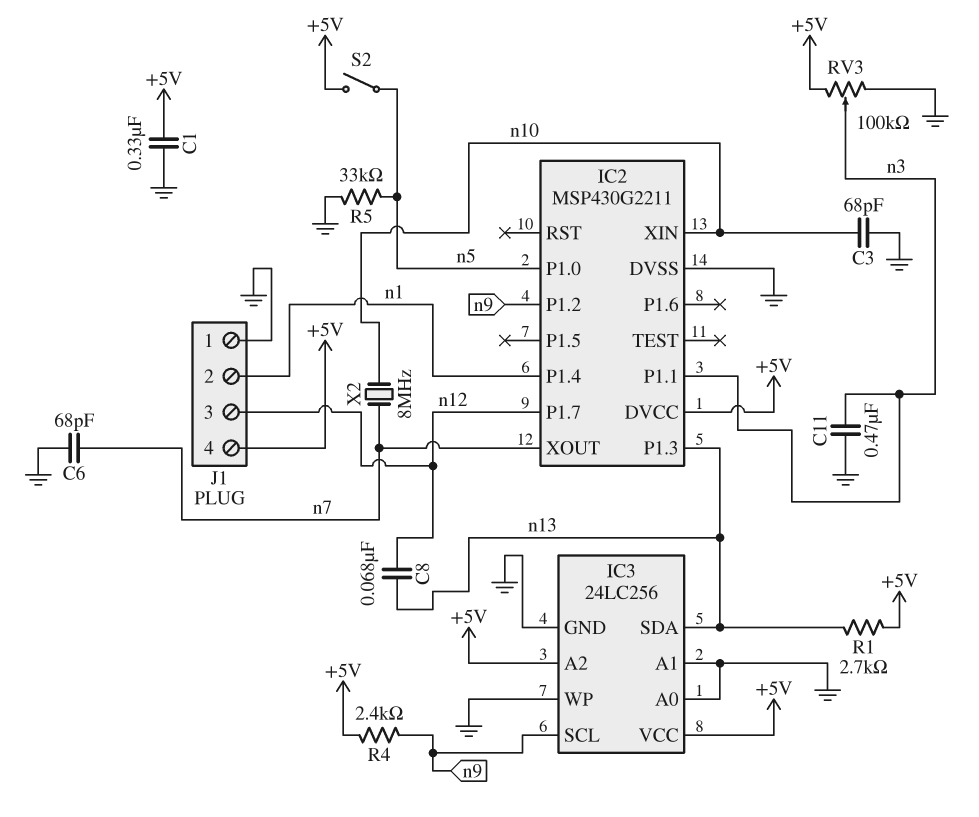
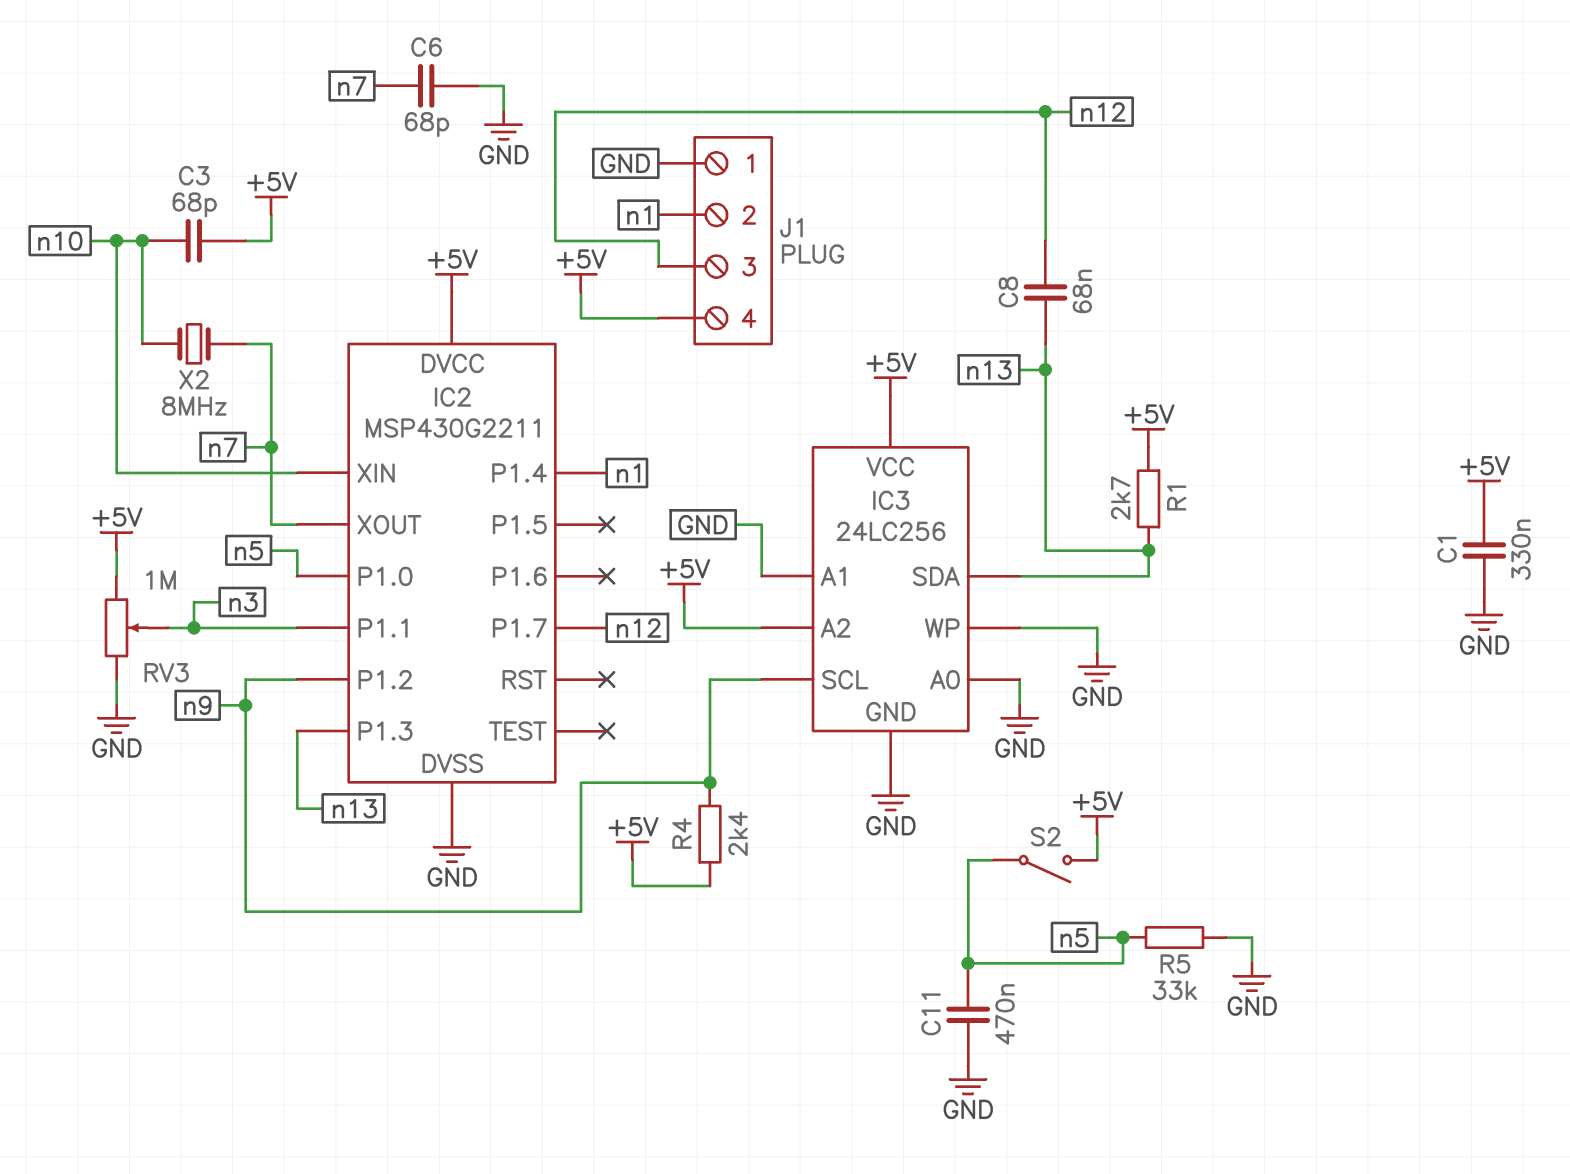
C3: 68pF (GND, n10) -> 68pF (+5V, n10)
C11: 470nF (GND, n3) -> 470nF (GND, n5)
RV3: 100k (+5V, GND, wiper n3) -> 1M (+5V, GND, wiper n3)

